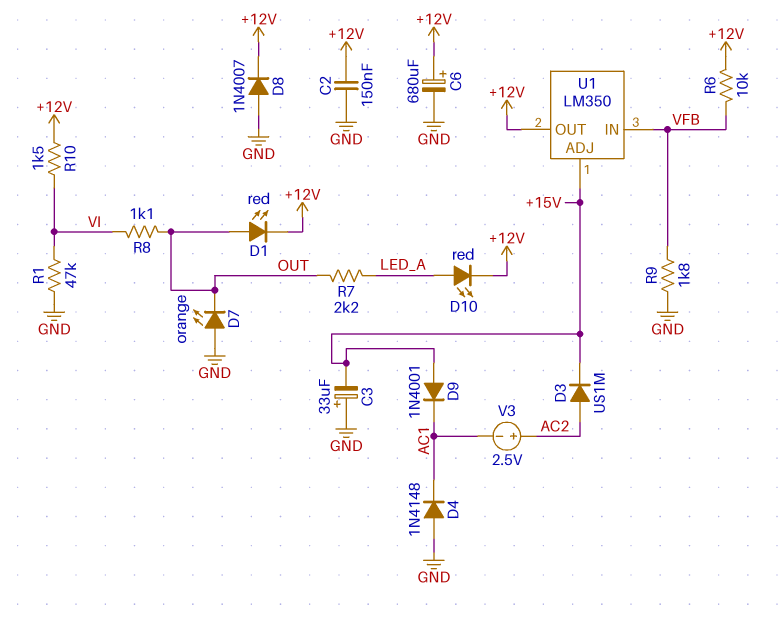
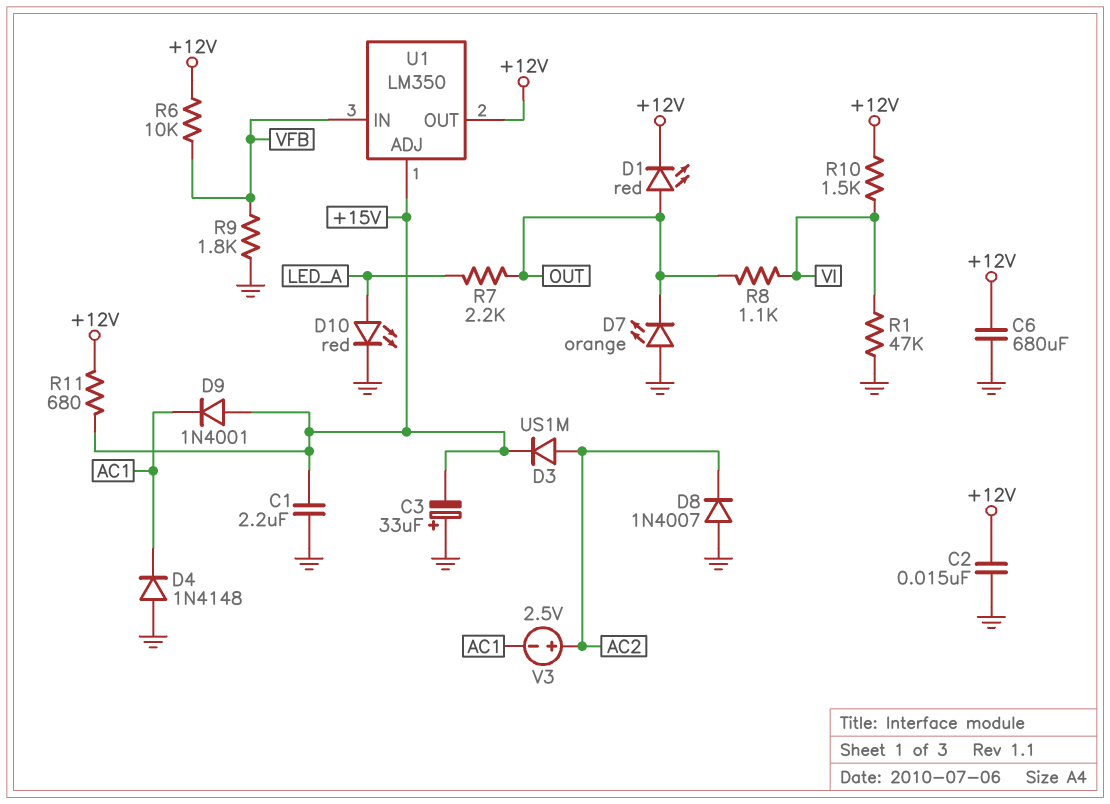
C1: none -> 2.2uF (+15V, GND)
C2: 150nF (+12V, GND) -> 15nF (+12V, GND)
C6: 680uF (plus +12V, minus GND) -> 680uF (+12V, GND)
D8: diode 1N4007 (A GND, K +12V) -> diode 1N4007 (A GND, K AC2)
D10: LED red (A LED_A, K +12V) -> LED red (A LED_A, K GND)
R11: none -> 680 (+12V, +15V)

